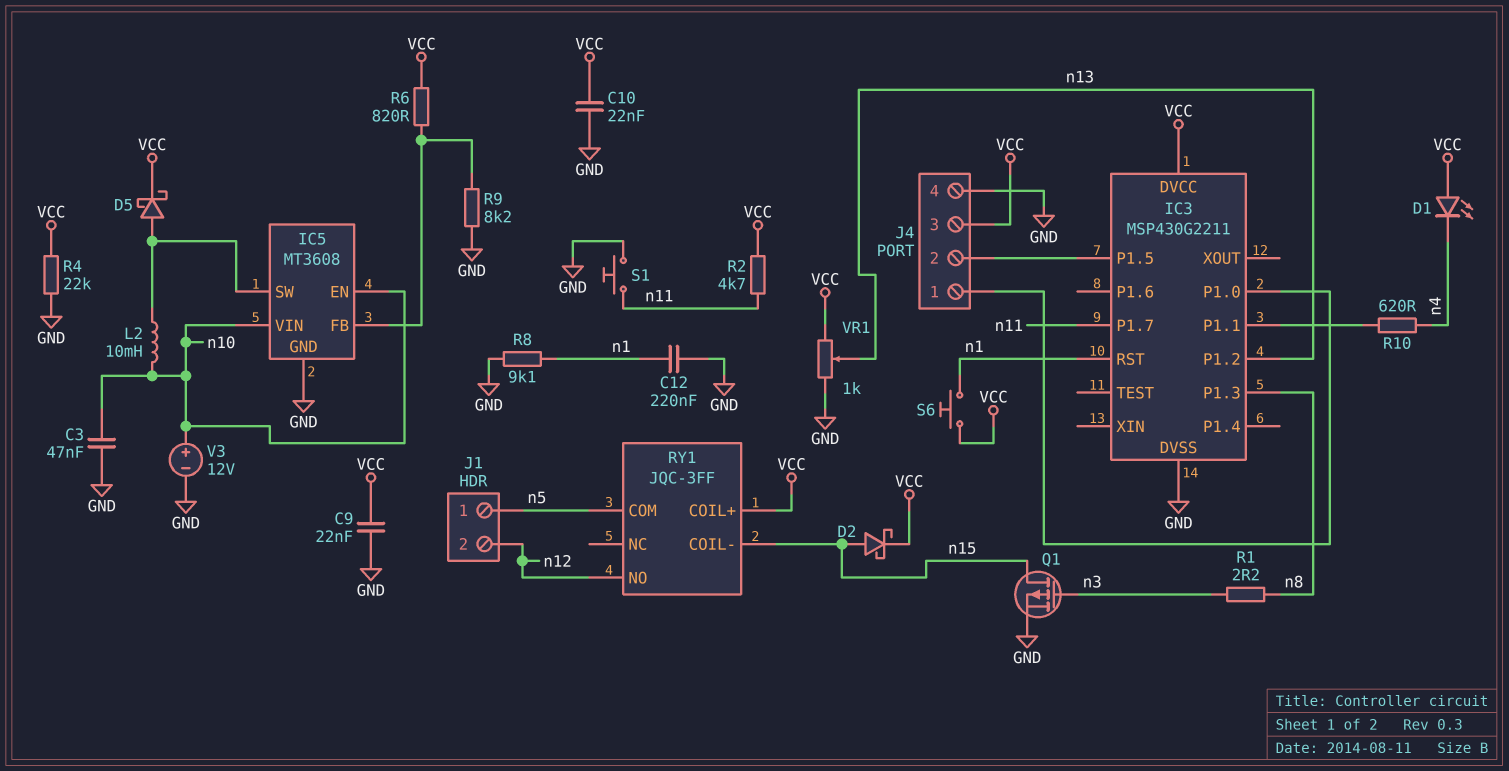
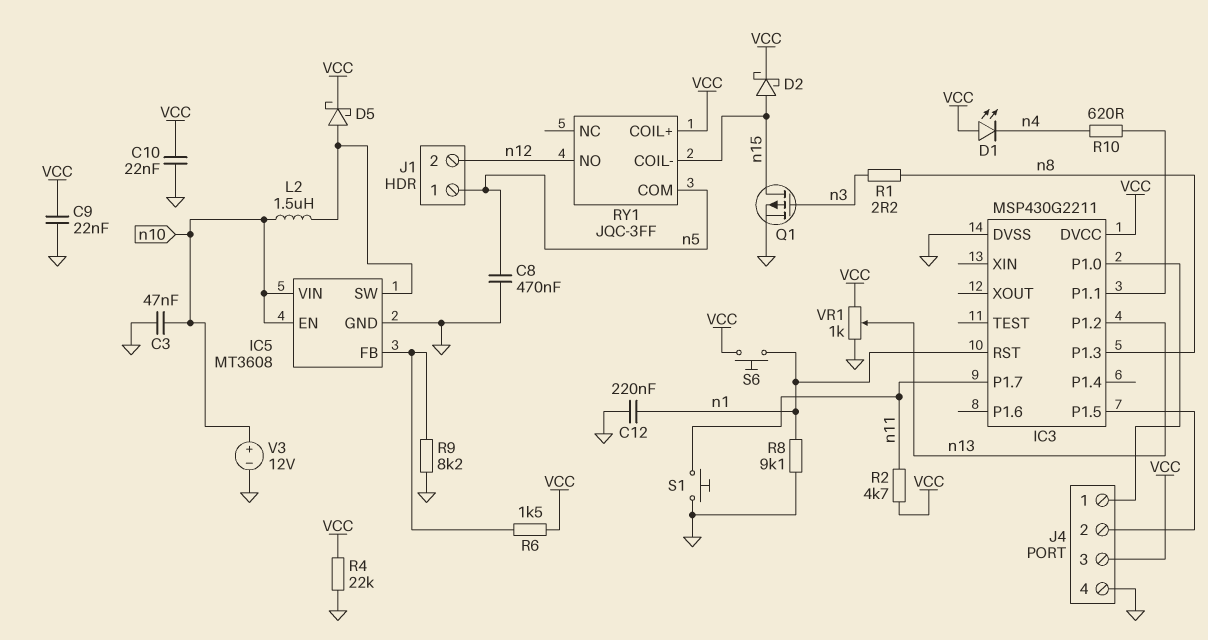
C8: none -> 470nF (GND, n5)
L2: 10mH (IC5/SW, n10) -> 1.5uH (IC5/SW, n10)
R6: 820 (IC5/FB, VCC) -> 1.5k (IC5/FB, VCC)

